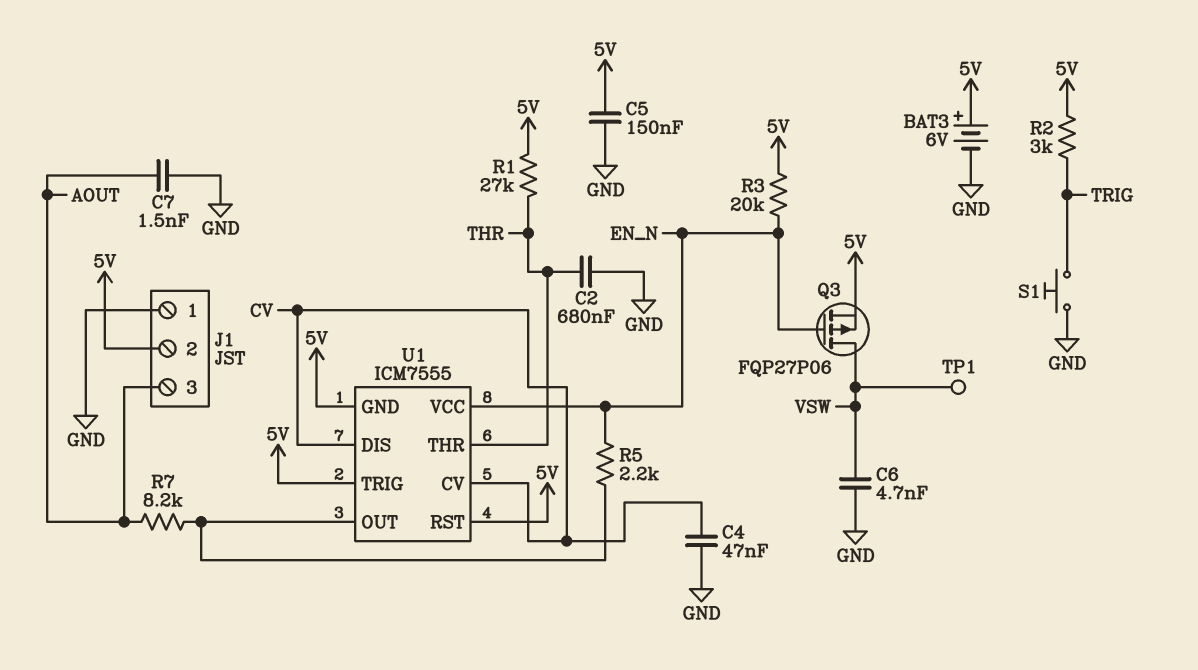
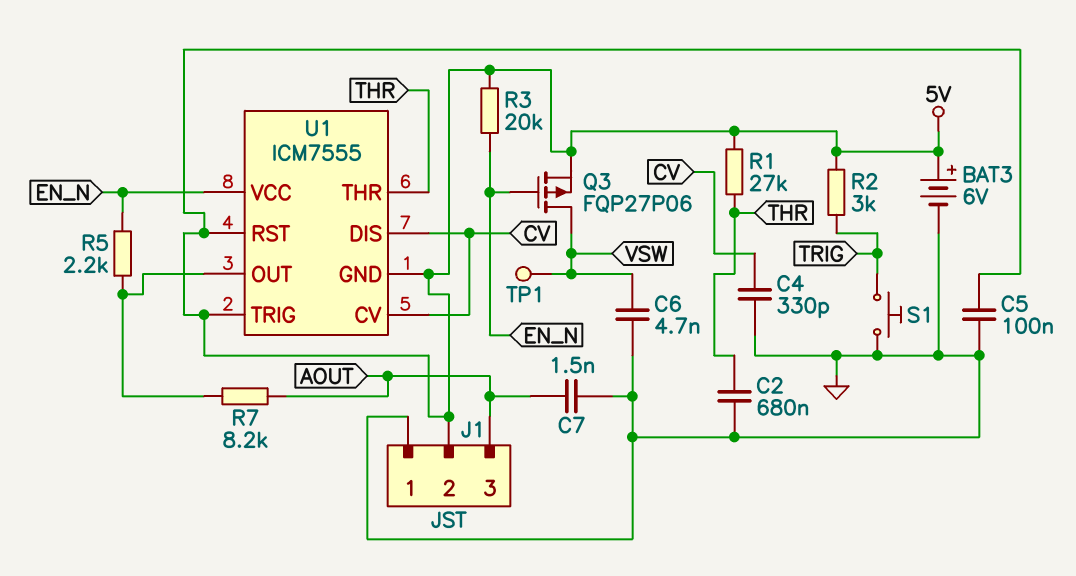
C4: 47nF (CV, GND) -> 330pF (CV, GND)
C5: 150nF (5V, GND) -> 100nF (5V, GND)

